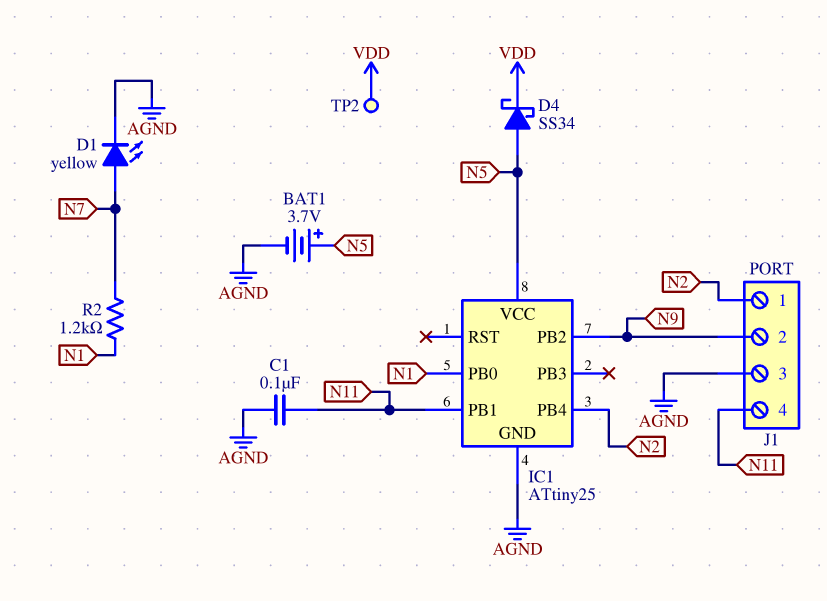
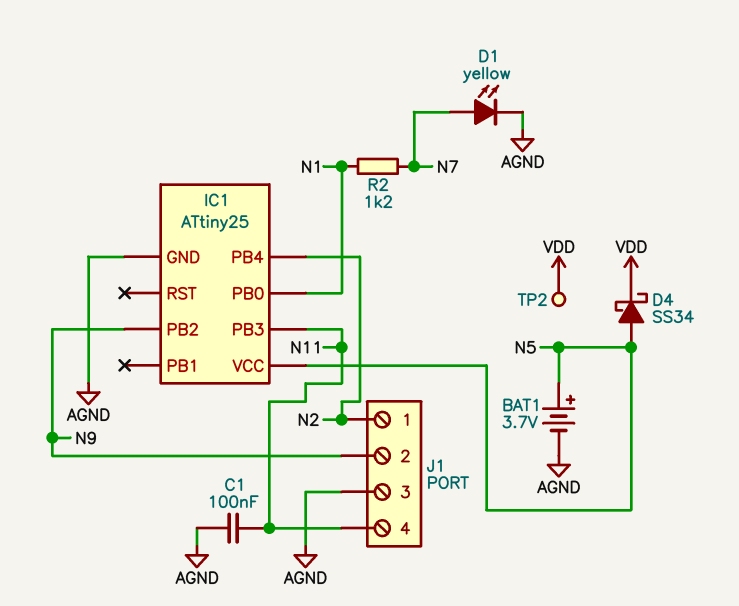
IC1 pin PB1: N11 -> none
IC1 pin PB3: none -> N11

